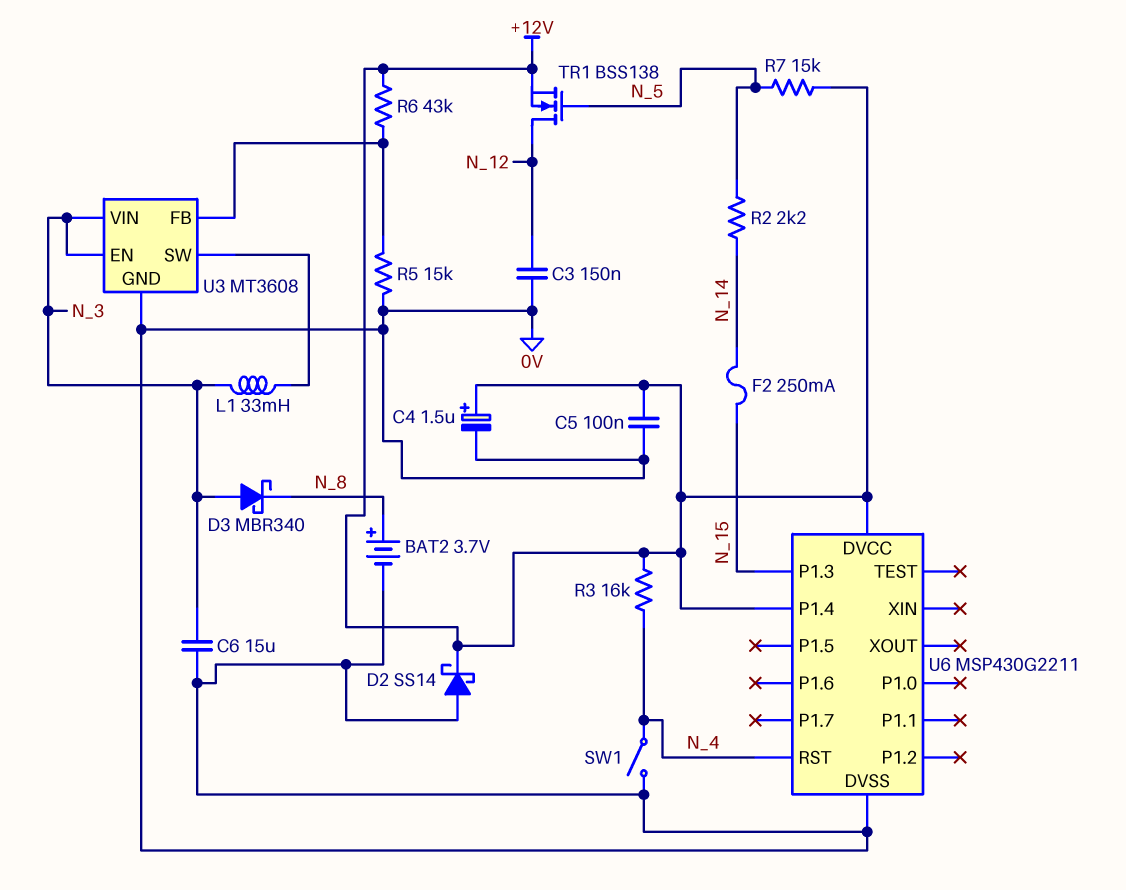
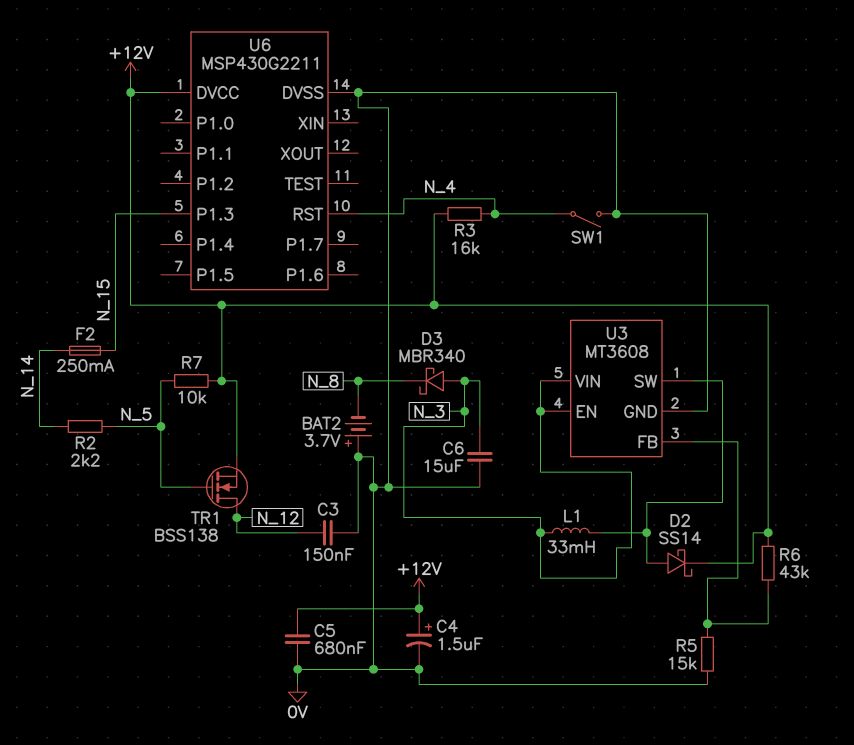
BAT2: 3.7V (plus N_8, minus 0V) -> 3.7V (plus 0V, minus N_8)
C5: 100nF (+12V, 0V) -> 680nF (+12V, 0V)
D2: schottky SS14 (A 0V, K +12V) -> schottky SS14 (A U3/SW, K +12V)
R7: 15k (+12V, N_5) -> 10k (+12V, N_5)
U6 pin P1.4: +12V -> none

